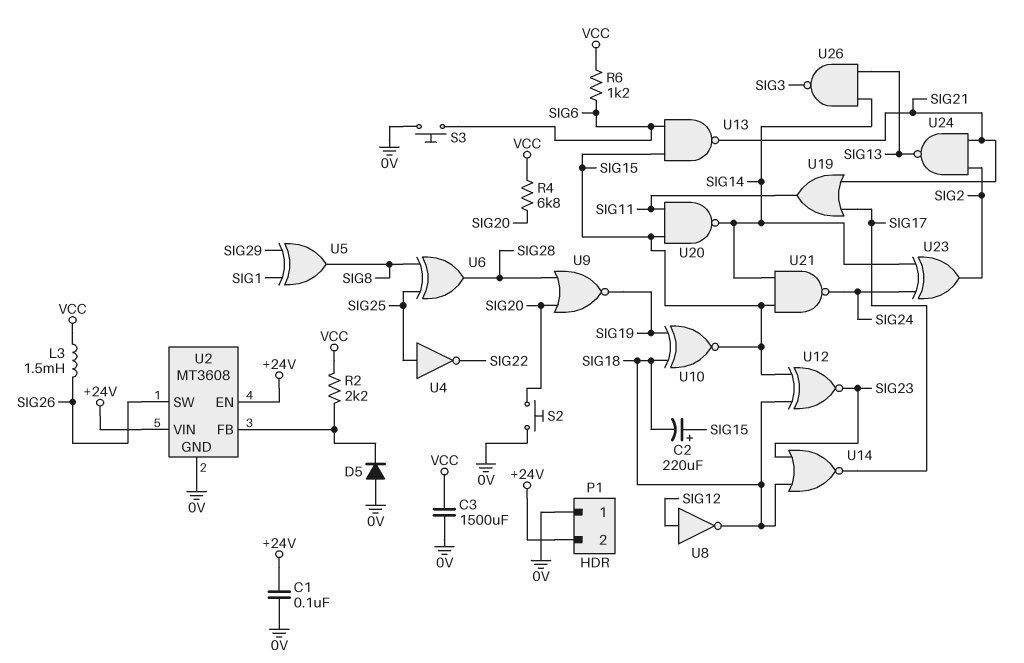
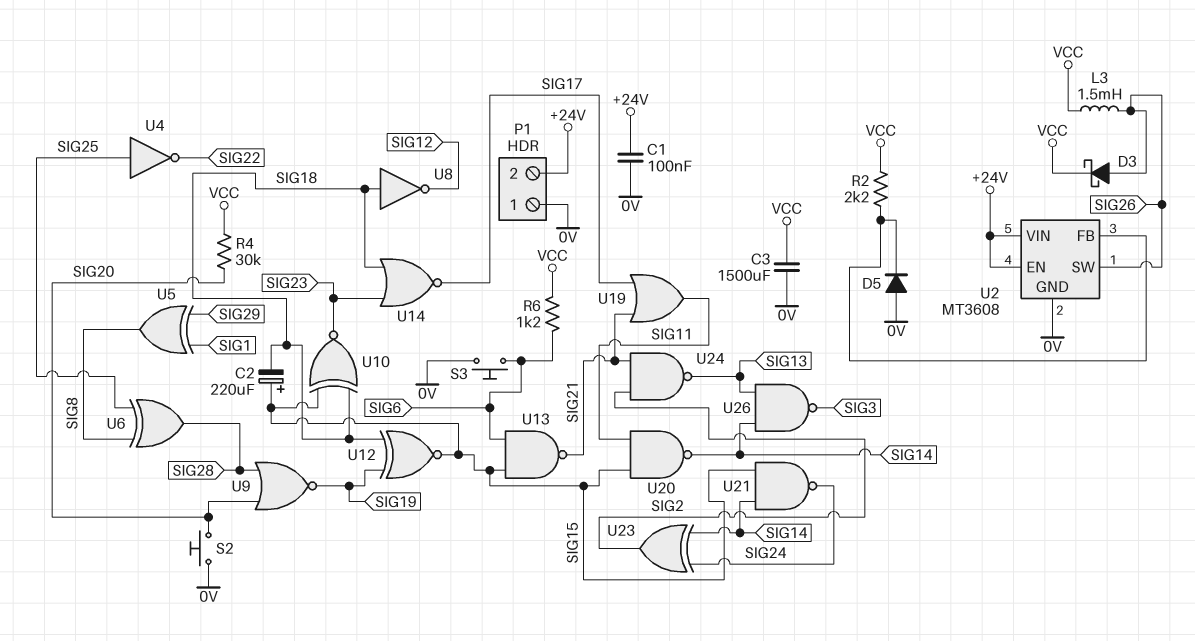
D3: none -> schottky (A SIG26, K VCC)
R4: 6.8k (SIG20, VCC) -> 30k (SIG20, VCC)
U8: NOT (in SIG12, out SIG18) -> NOT (in SIG18, out SIG12)
U10: XNOR (in SIG18, in SIG19, out SIG15) -> XNOR (in SIG15, in SIG18, out SIG23)
U12: XNOR (in SIG15, in SIG18, out SIG23) -> XNOR (in SIG18, in SIG19, out SIG15)

